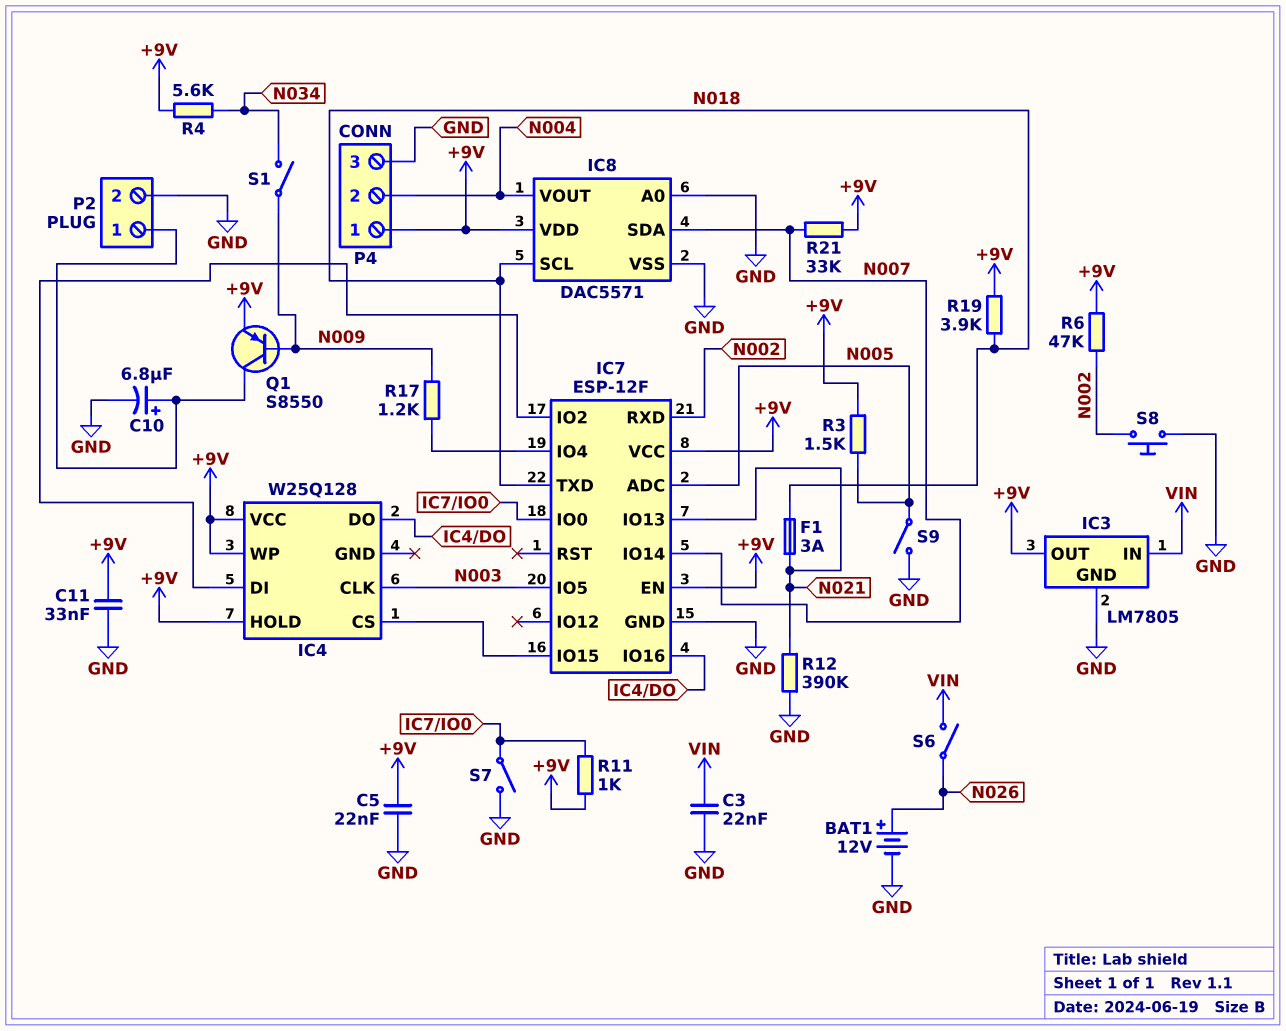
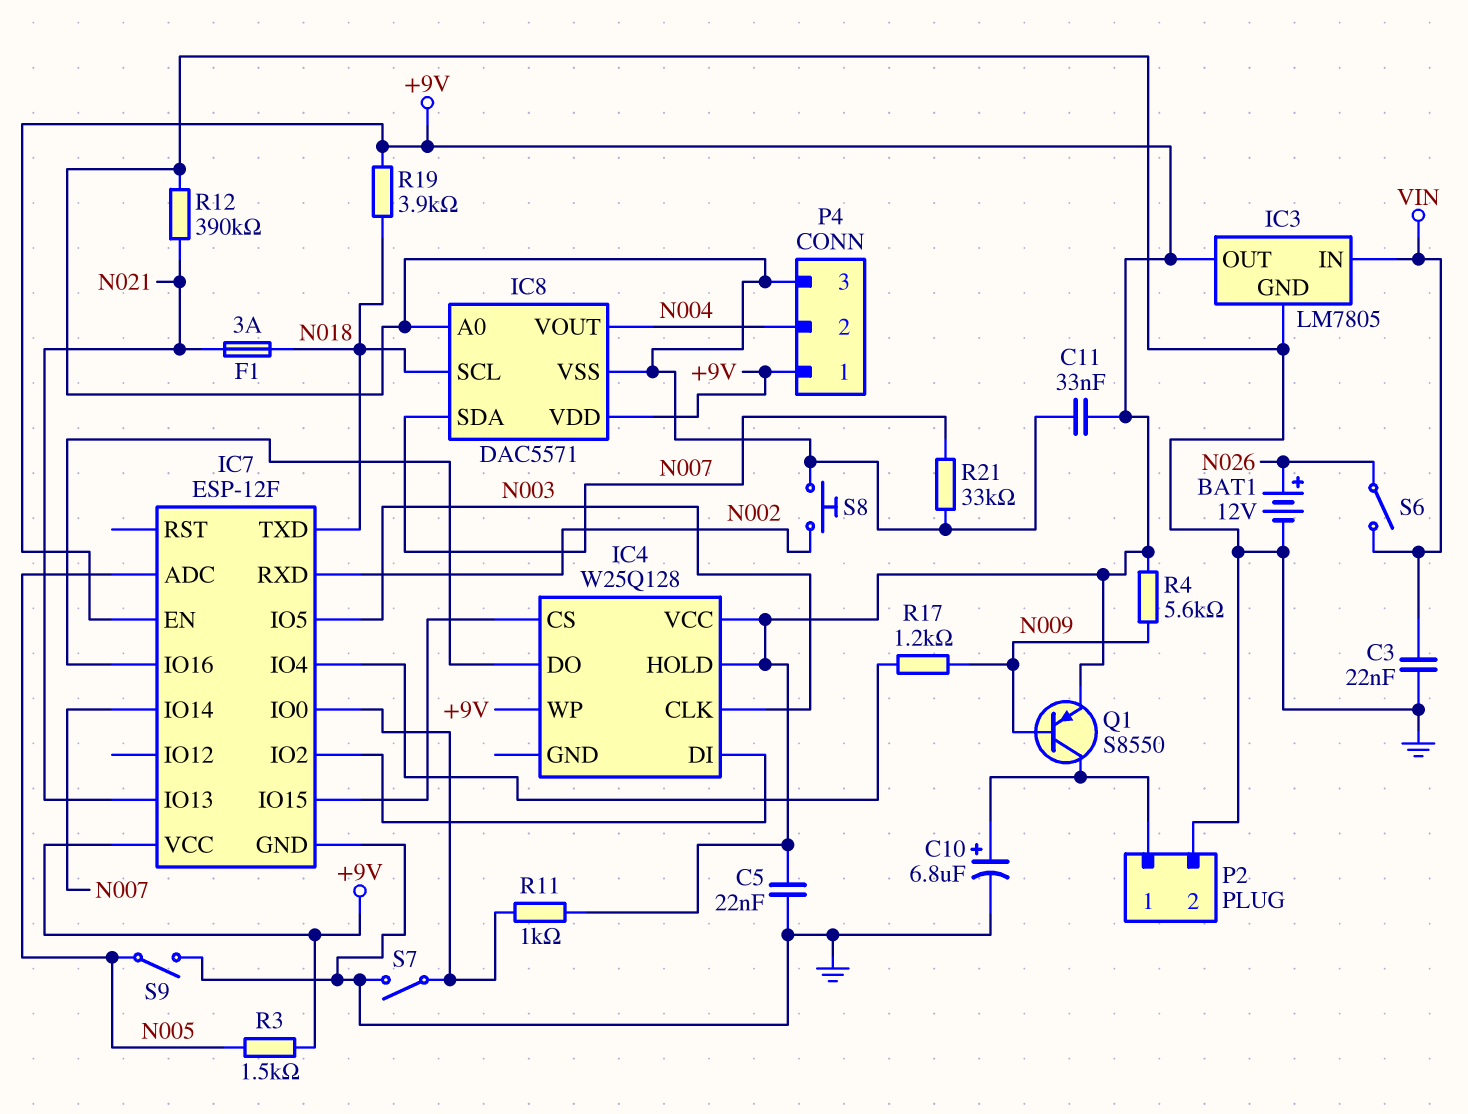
R4: 5.6k (+9V, N034) -> 5.6k (+9V, N009)
R6: 47k (+9V, N002) -> none
R21: 33k (+9V, N007) -> 33k (GND, N007)
S1: switch (N009, N034) -> none

